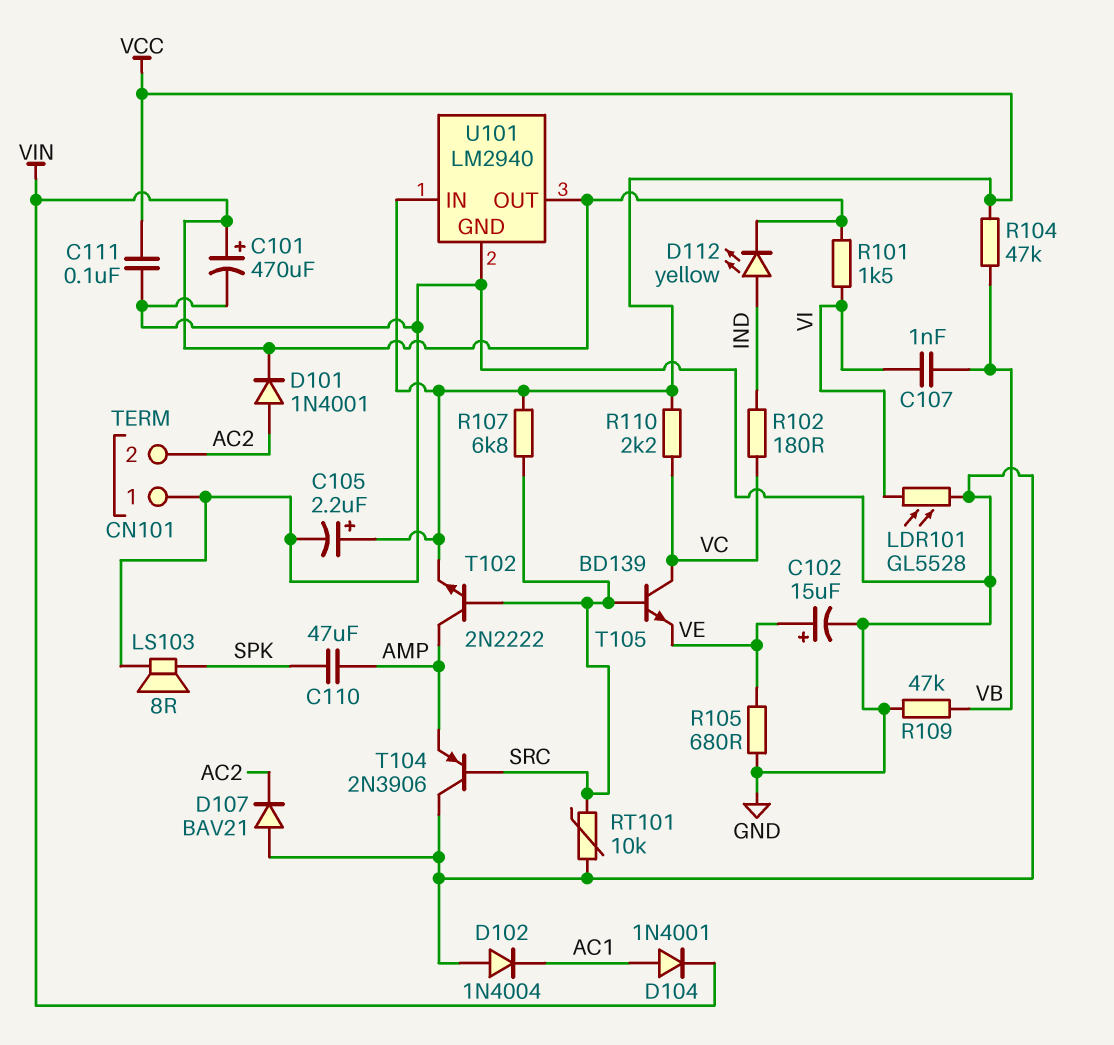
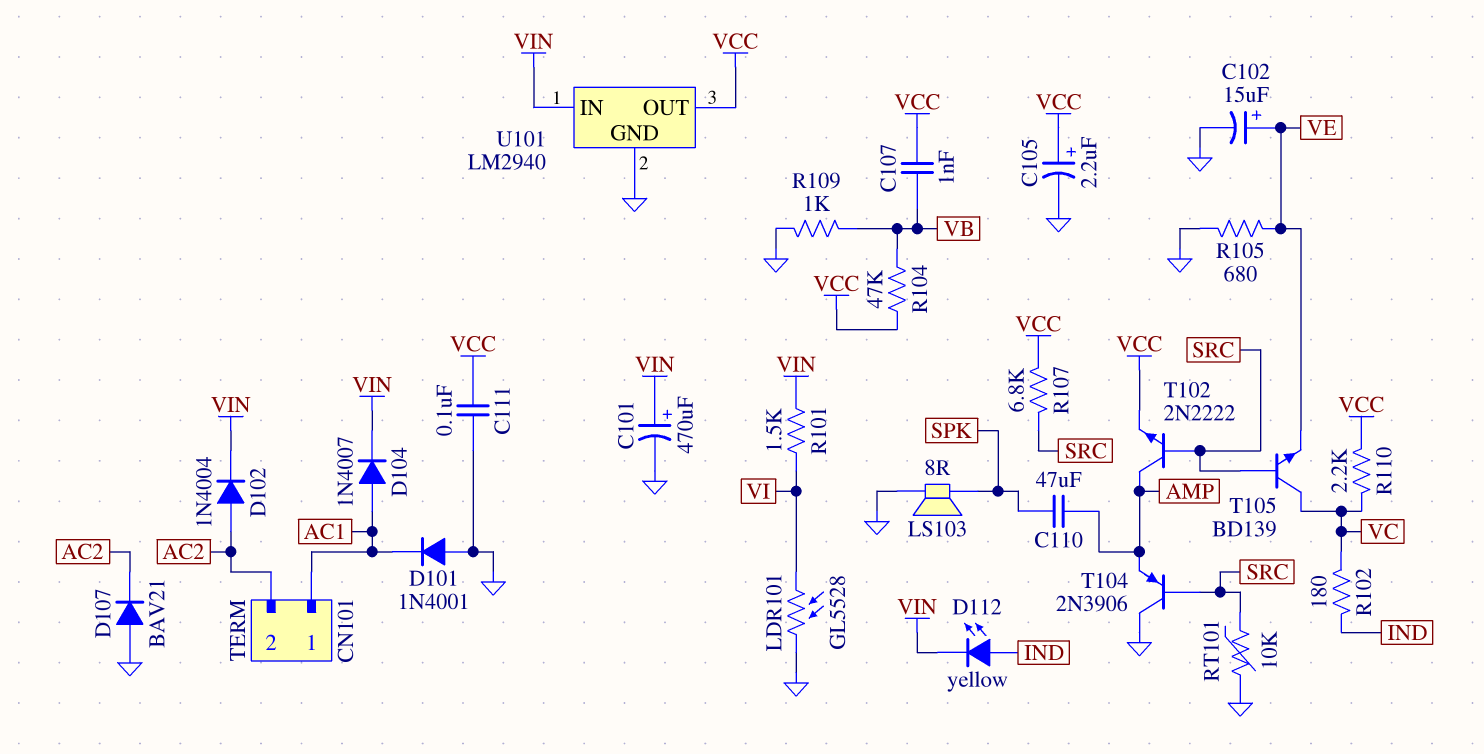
C107: 1nF (VB, VI) -> 1nF (VB, VCC)
CN101 pin 1: GND -> AC1
D101: diode 1N4001 (A AC2, K VIN) -> diode 1N4001 (A GND, K AC1)
D102: diode 1N4004 (A GND, K AC1) -> diode 1N4004 (A AC2, K VIN)
D104: diode 1N4001 (A AC1, K VIN) -> diode 1N4007 (A AC1, K VIN)
R109: 47k (GND, VB) -> 1k (GND, VB)
U101 pin IN: VCC -> VIN
U101 pin OUT: VIN -> VCC

